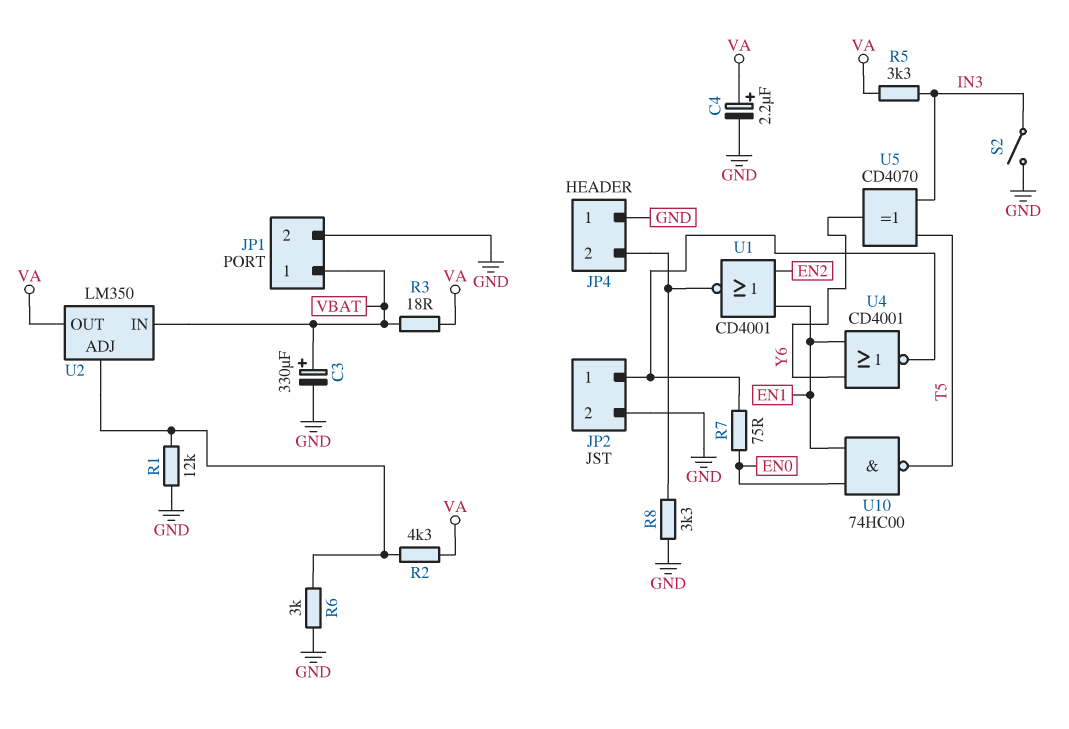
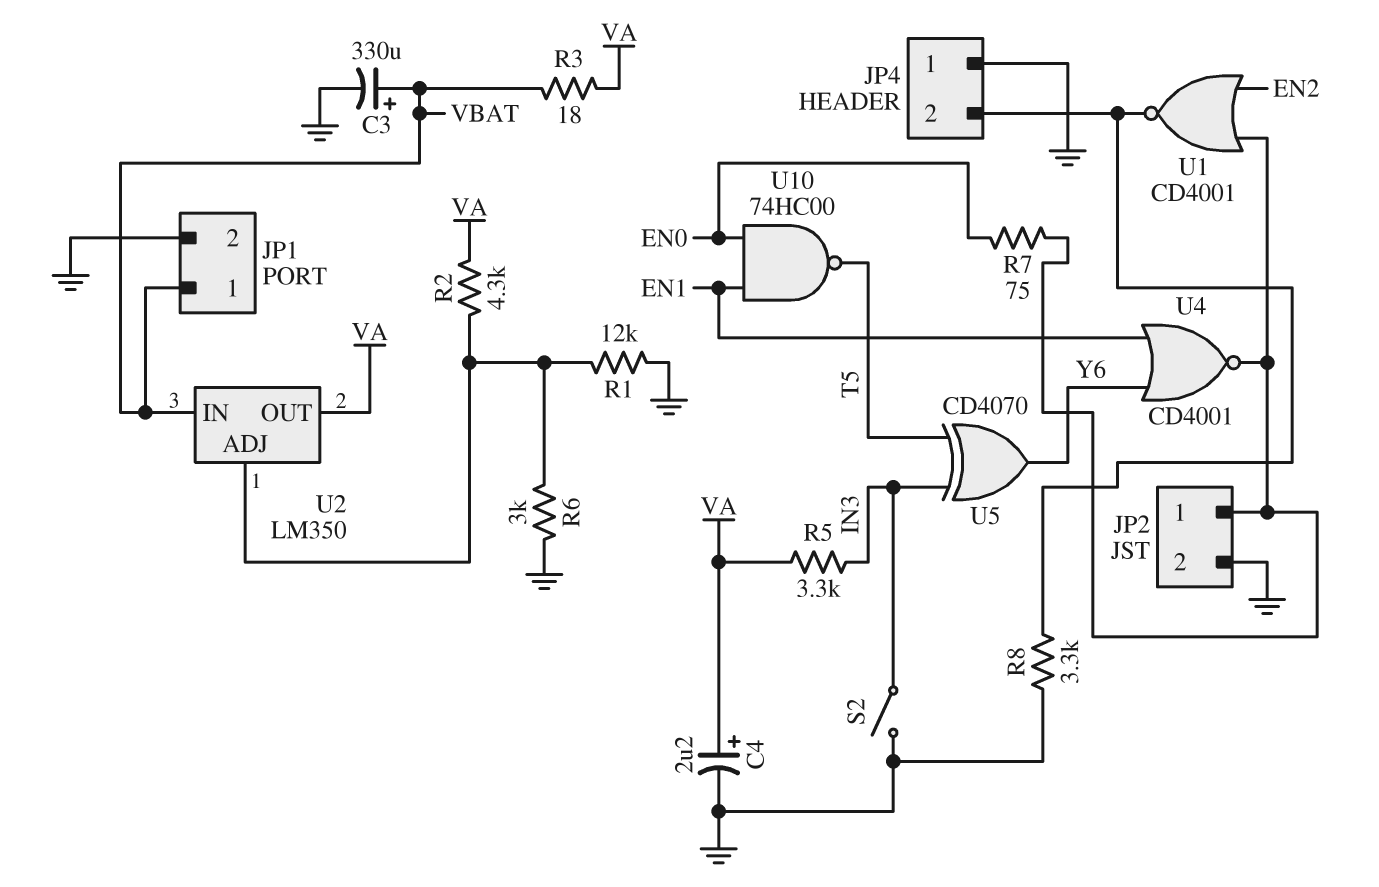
U1: NOR CD4001 (in EN1, in EN2, out JP4/2) -> NOR CD4001 (in EN2, in JP2/1, out JP4/2)

